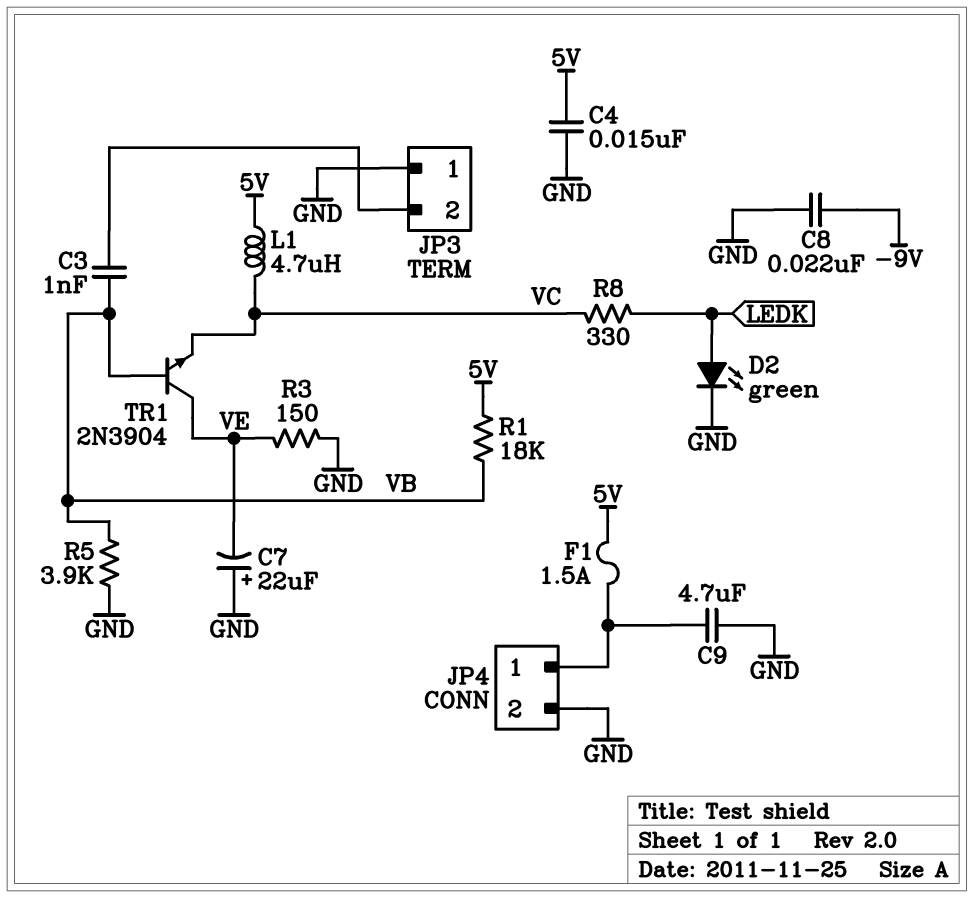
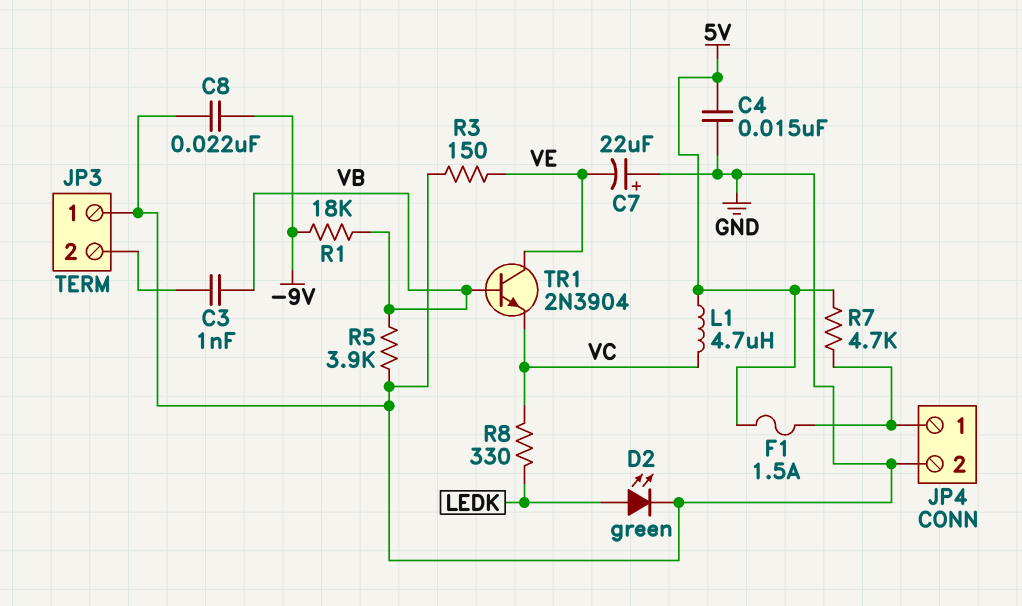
C9: 4.7uF (GND, JP4/1) -> none
R1: 18k (5V, VB) -> 18k (-9V, VB)
R7: none -> 4.7k (5V, JP4/1)

